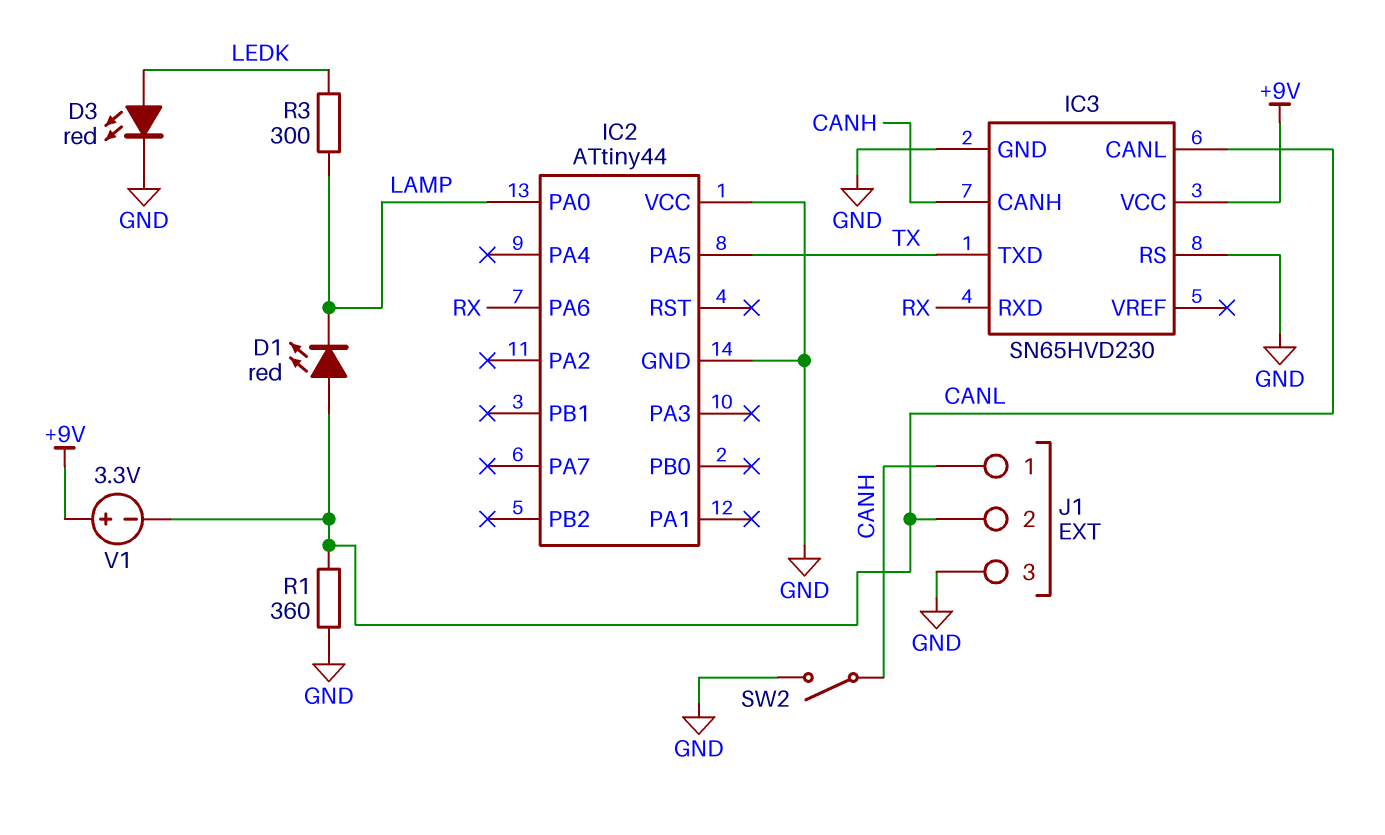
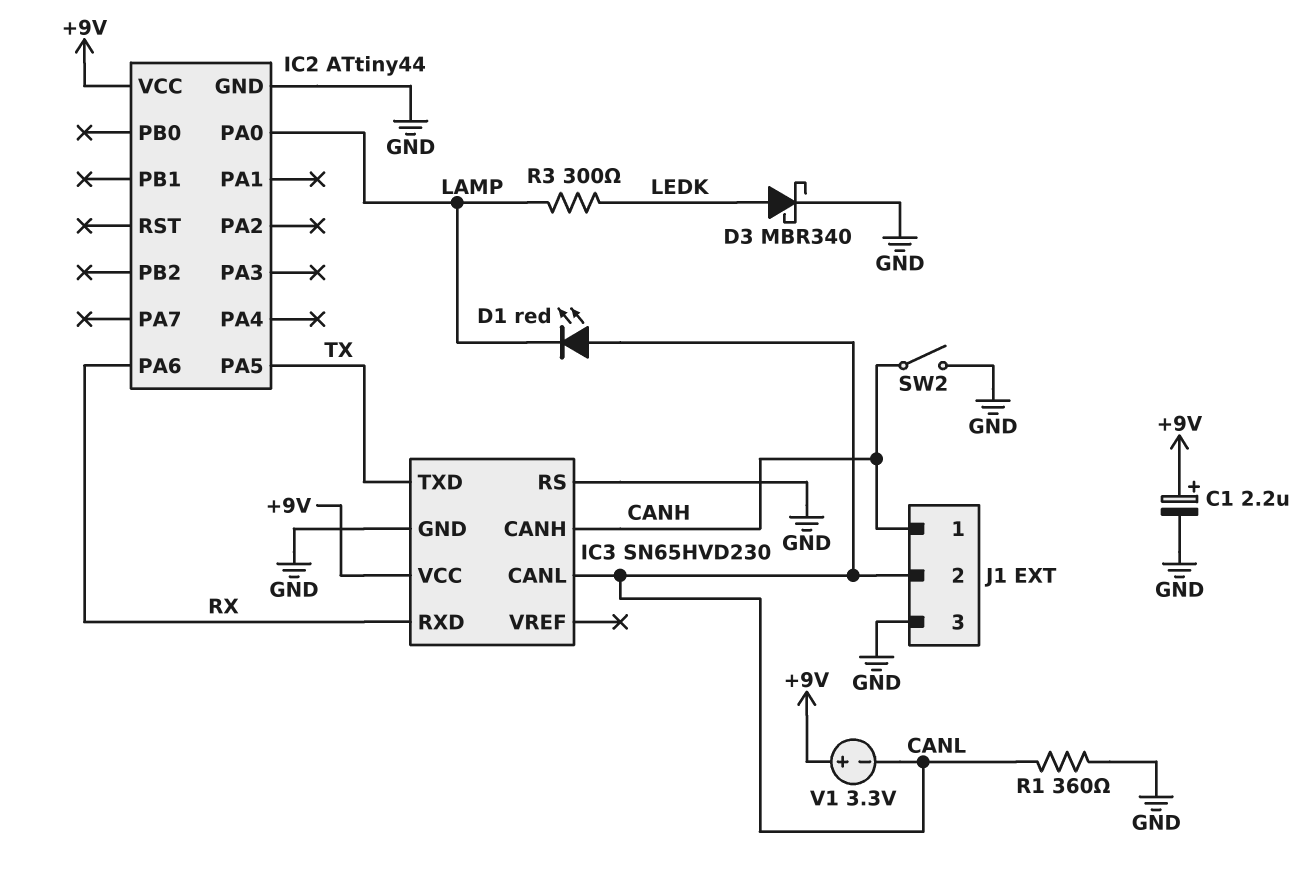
C1: none -> 2.2uF (plus +9V, minus GND)
D3: LED red (A LEDK, K GND) -> schottky MBR340 (A LEDK, K GND)
IC2 pin VCC: GND -> +9V

